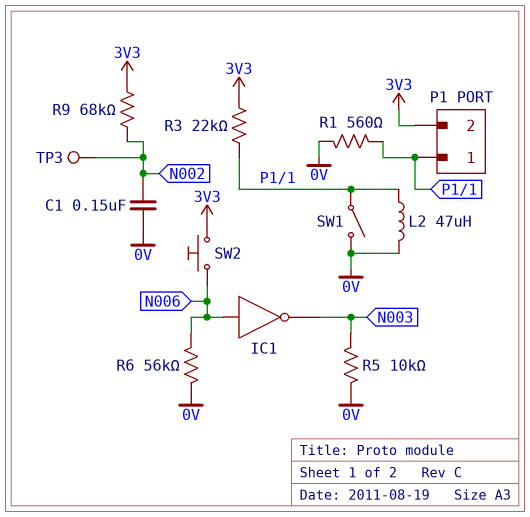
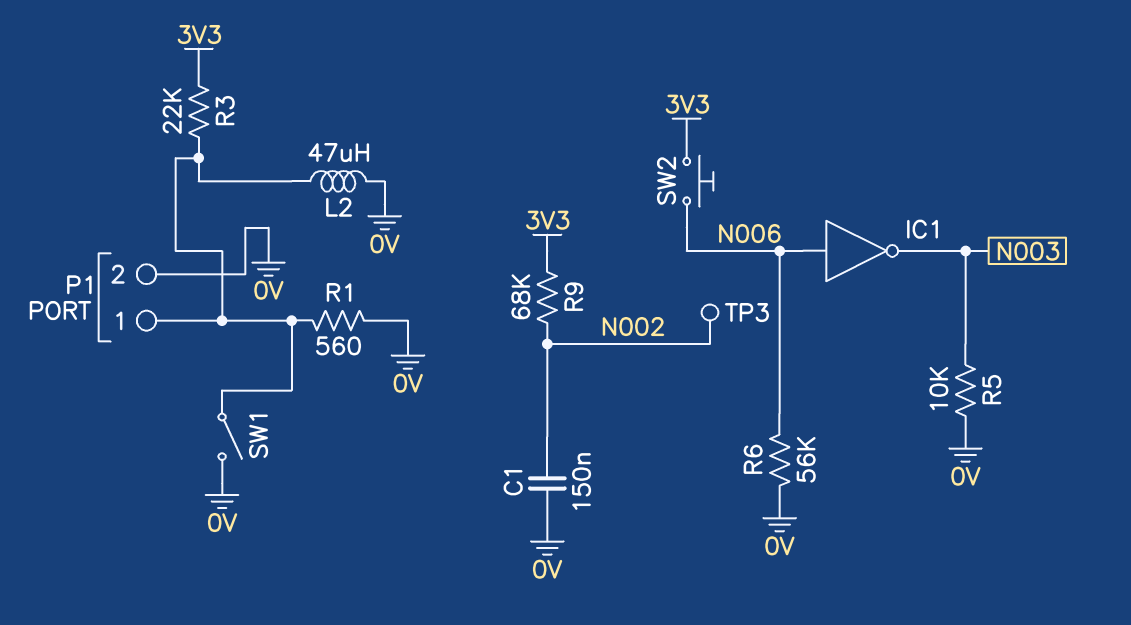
P1 pin 2: 3V3 -> 0V

